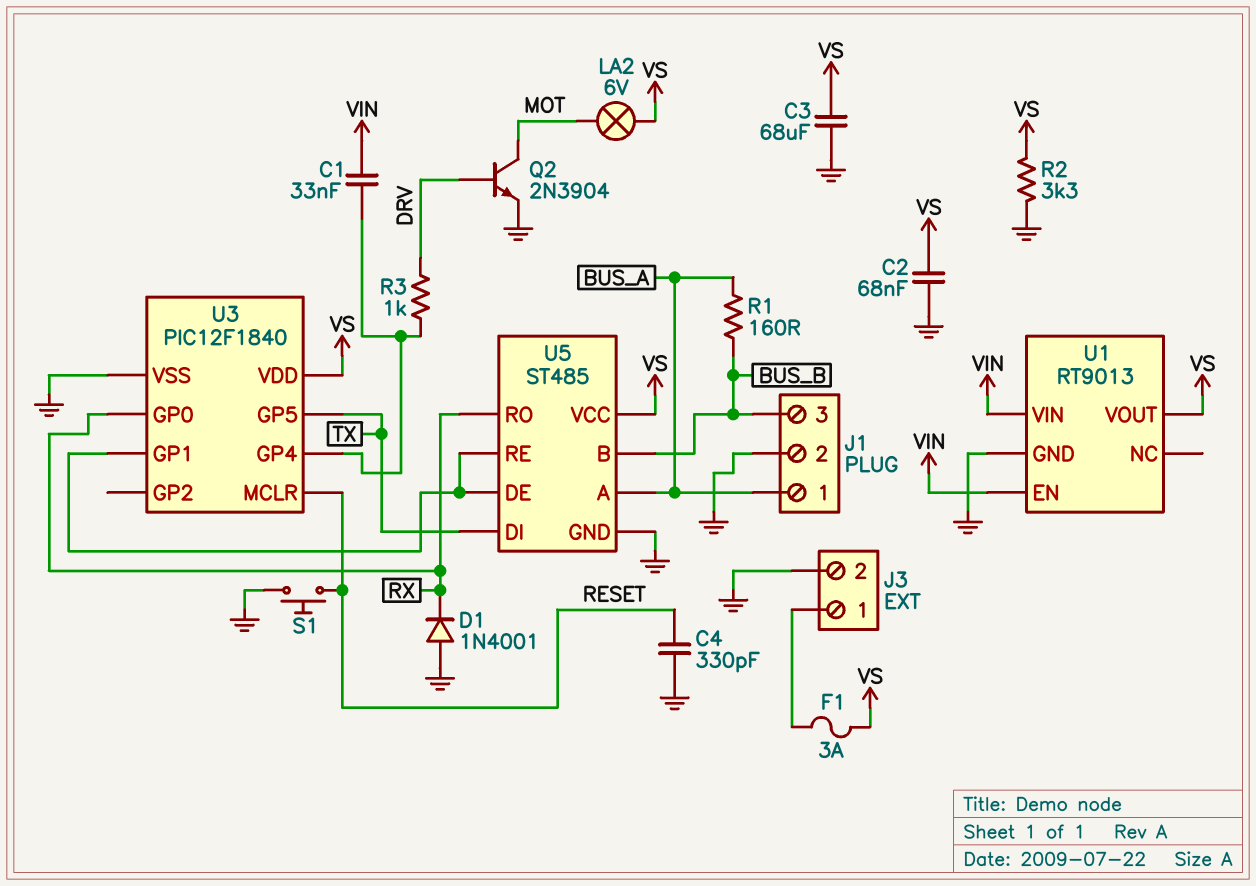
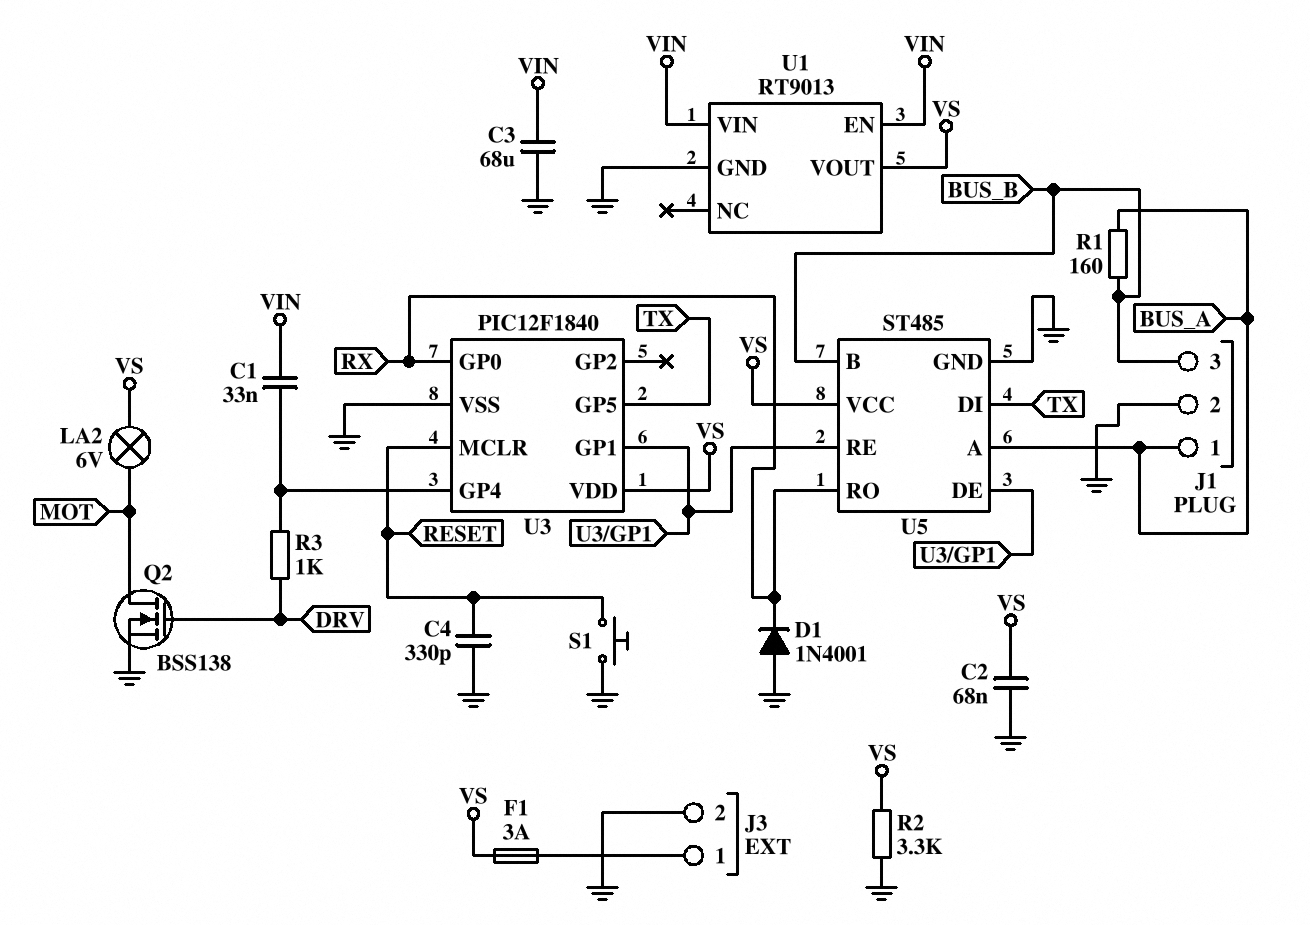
C3: 68uF (GND, VS) -> 68uF (GND, VIN)
Q2: NPN 2N3904 (B DRV, C MOT, E GND) -> NMOS BSS138 (G DRV, D MOT, S GND)

